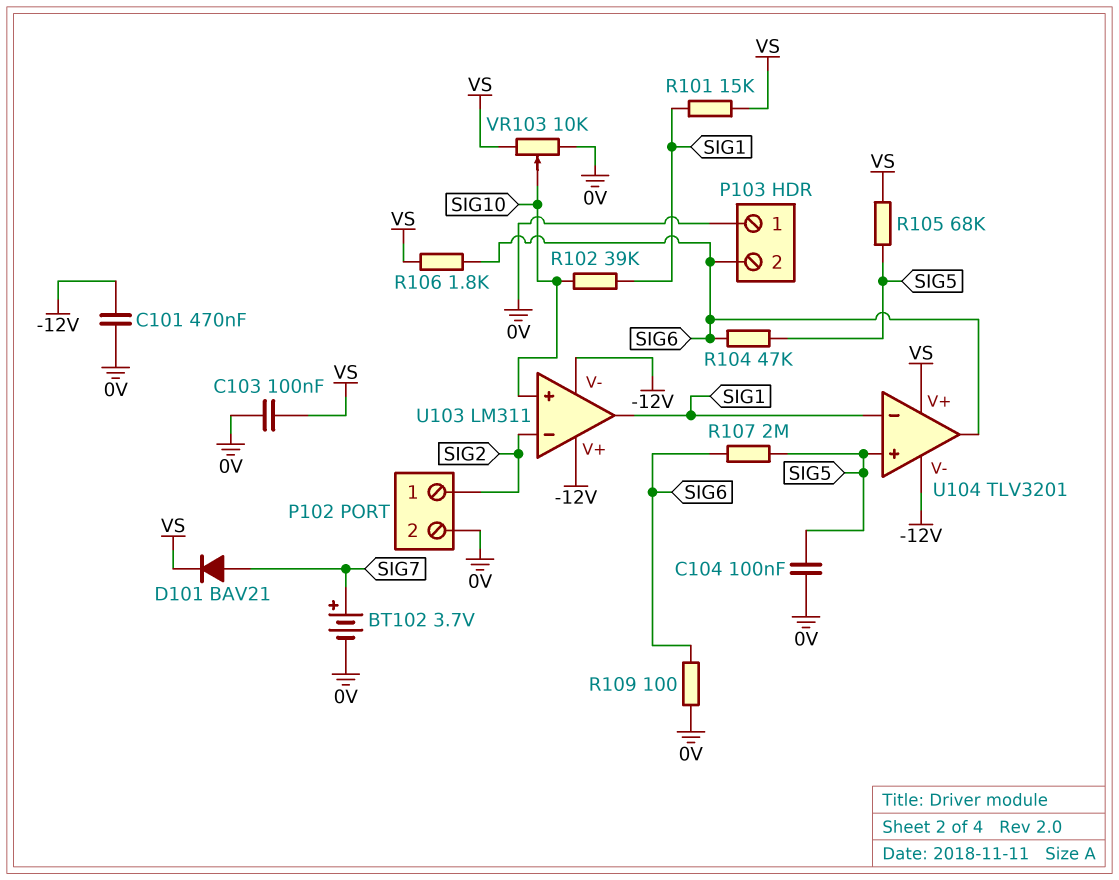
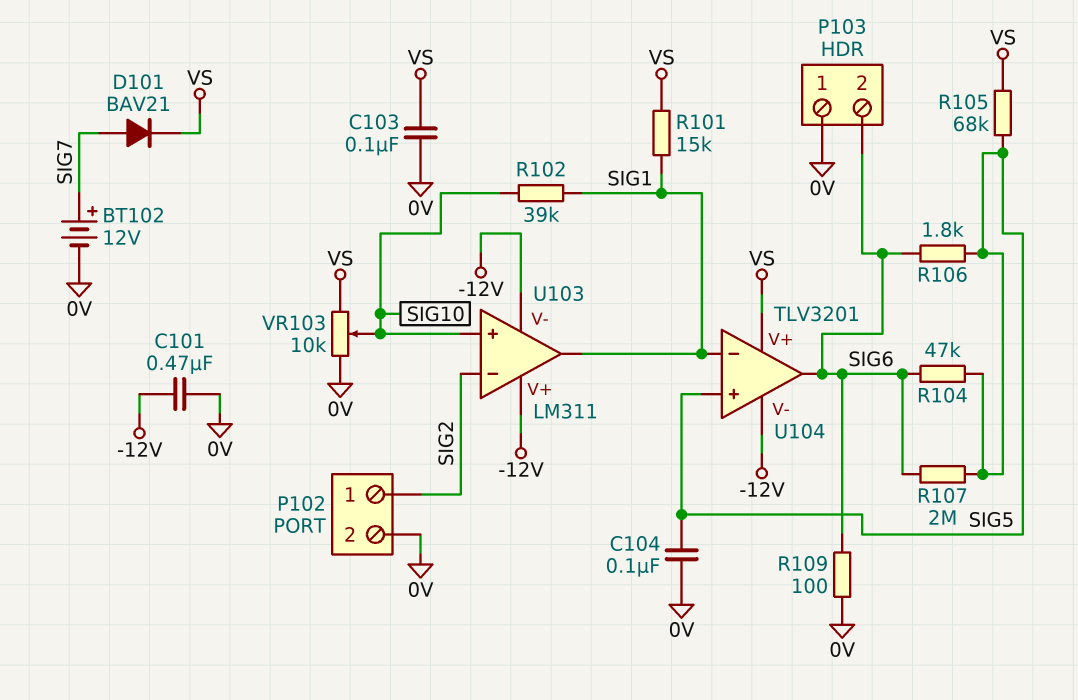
BT102: 3.7V (plus SIG7, minus 0V) -> 12V (plus SIG7, minus 0V)
R106: 1.8k (SIG6, VS) -> 1.8k (SIG5, SIG6)

